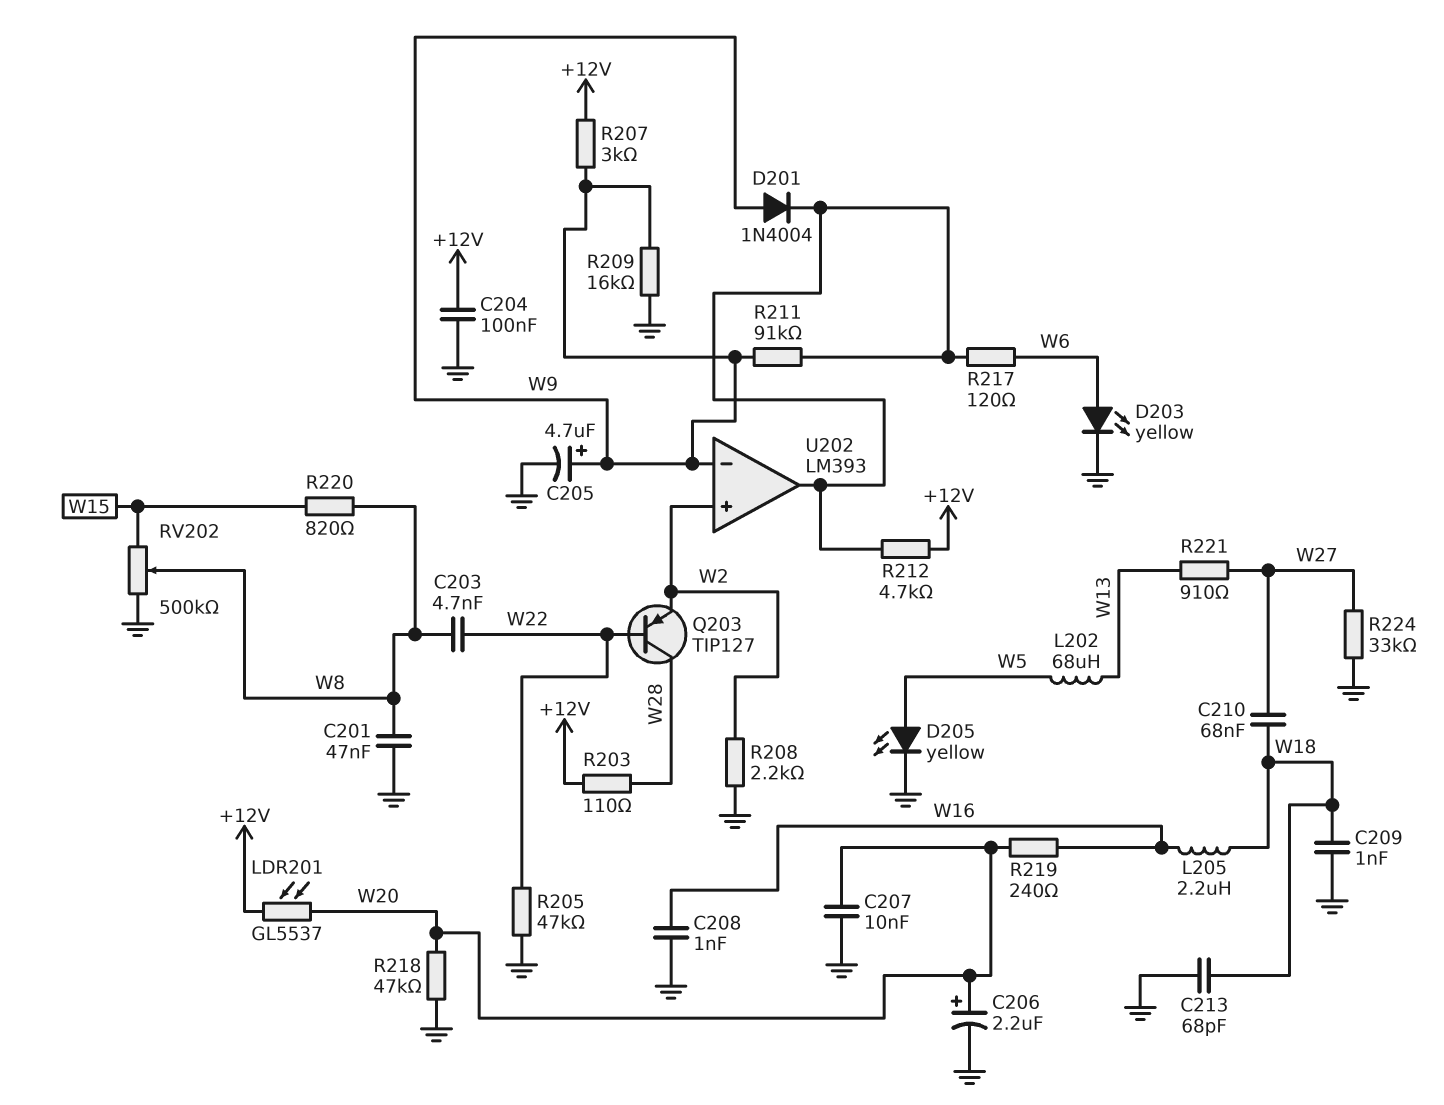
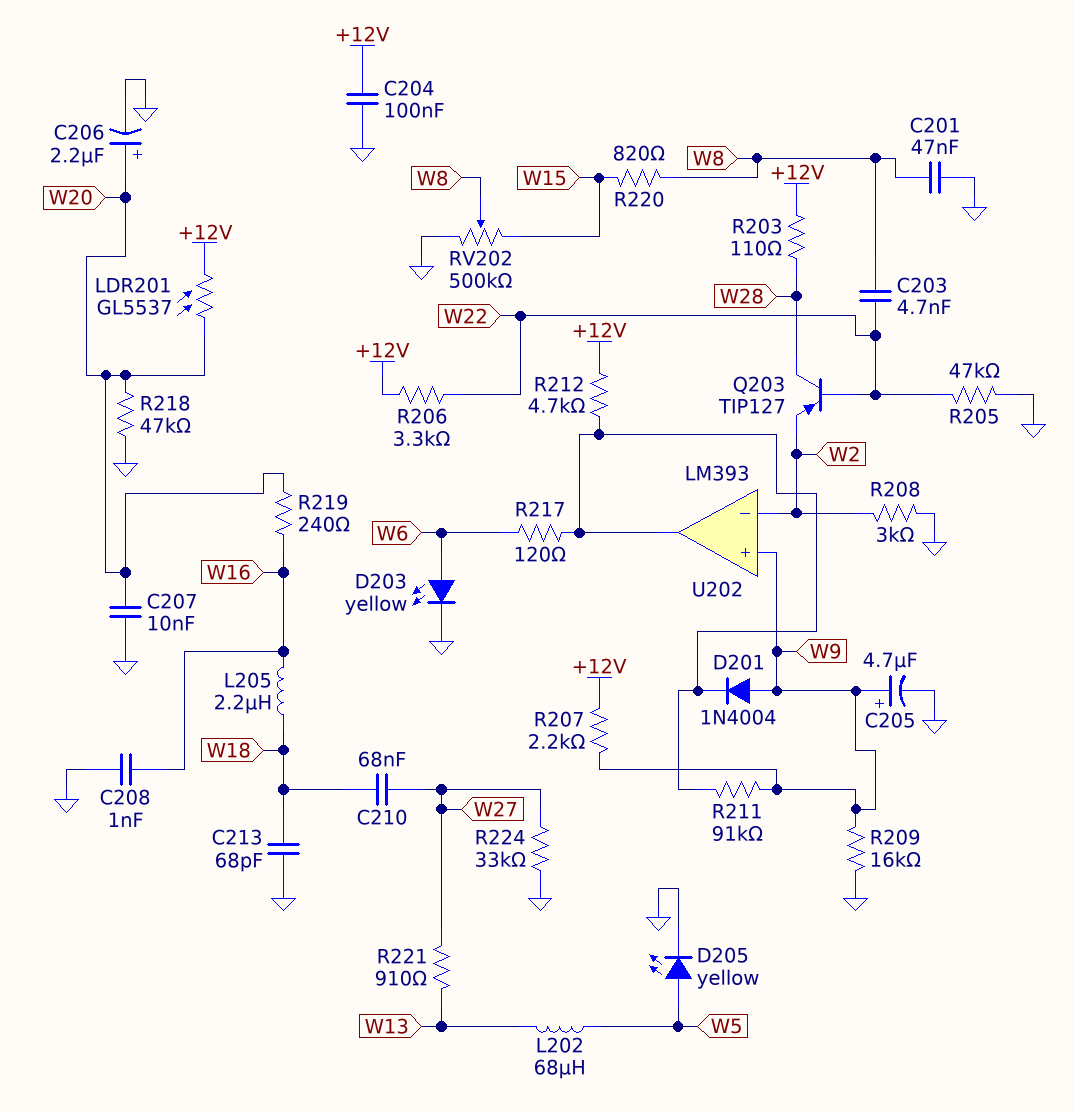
C209: 1nF (GND, W18) -> none
R206: none -> 3.3k (+12V, W22)
R207: 3k (+12V, W9) -> 2.2k (+12V, W9)
R208: 2.2k (GND, W2) -> 3k (GND, W2)
U202 pin in+: W2 -> W9
U202 pin in-: W9 -> W2

